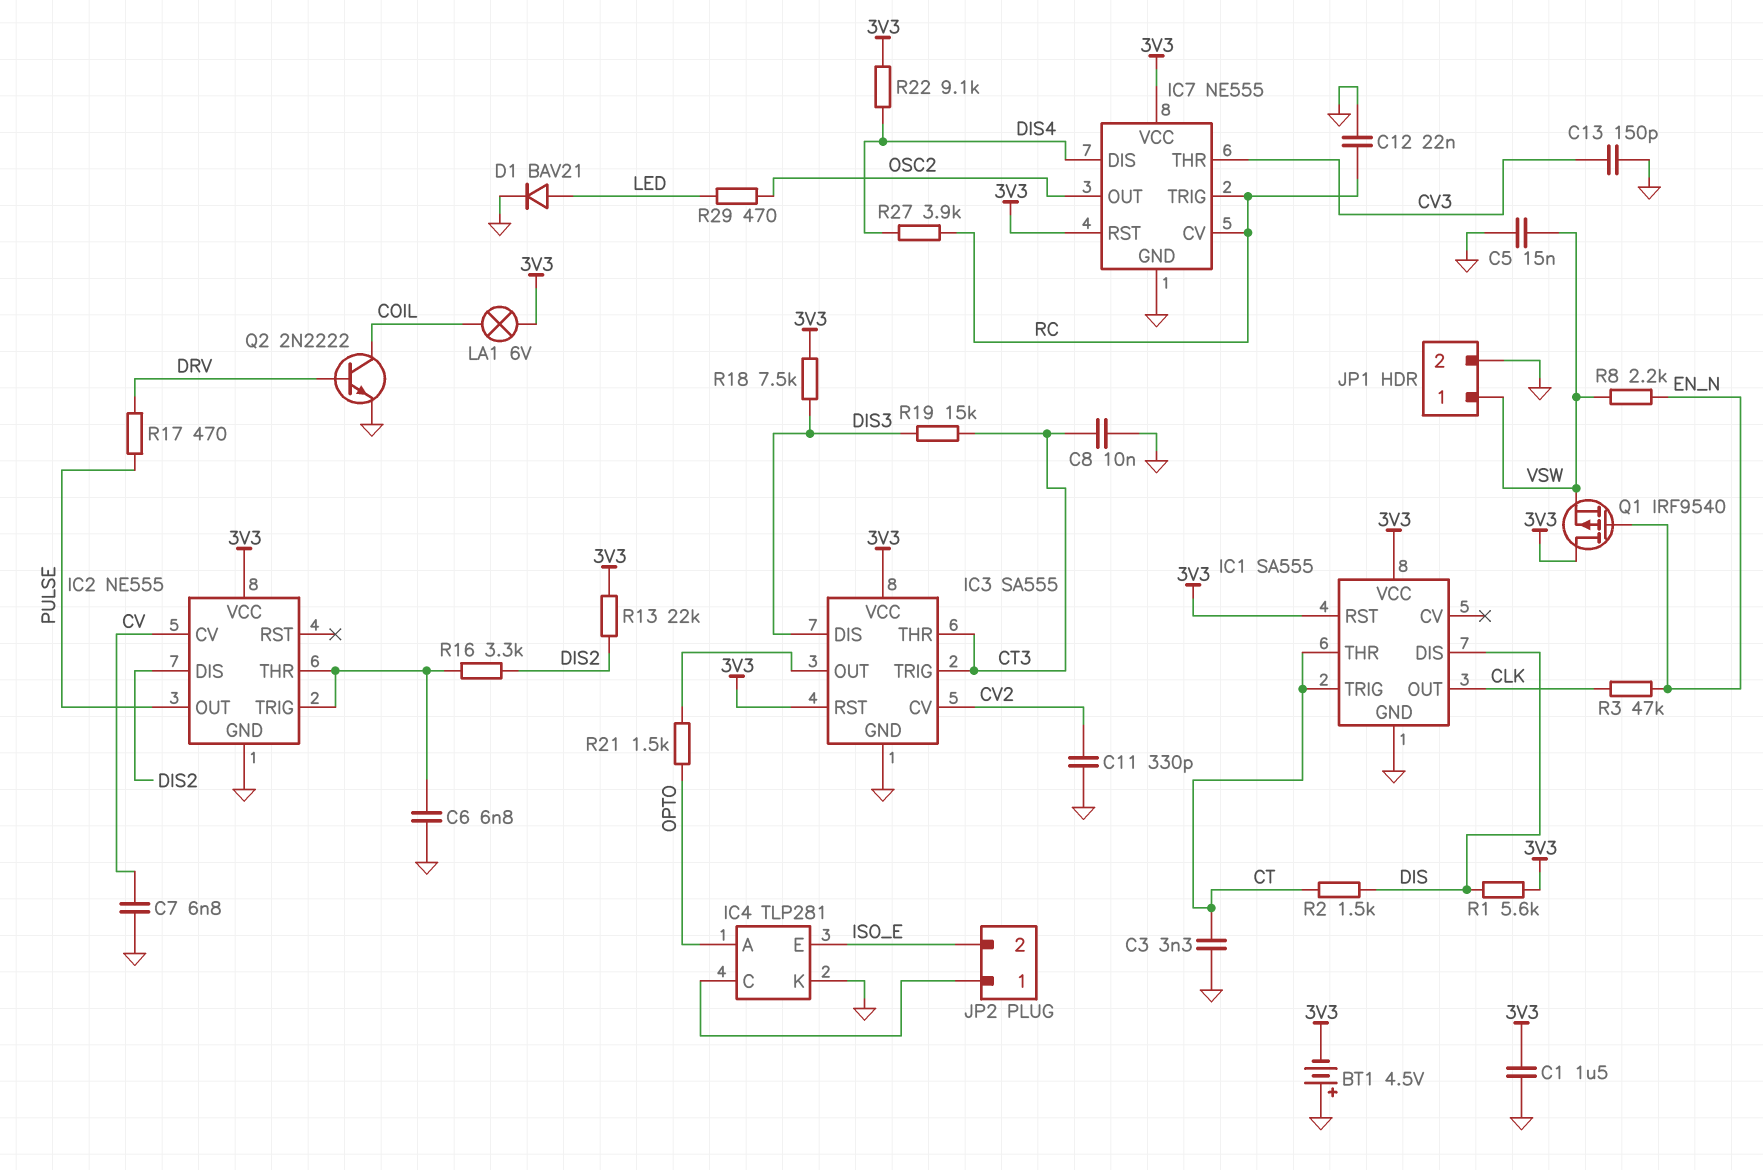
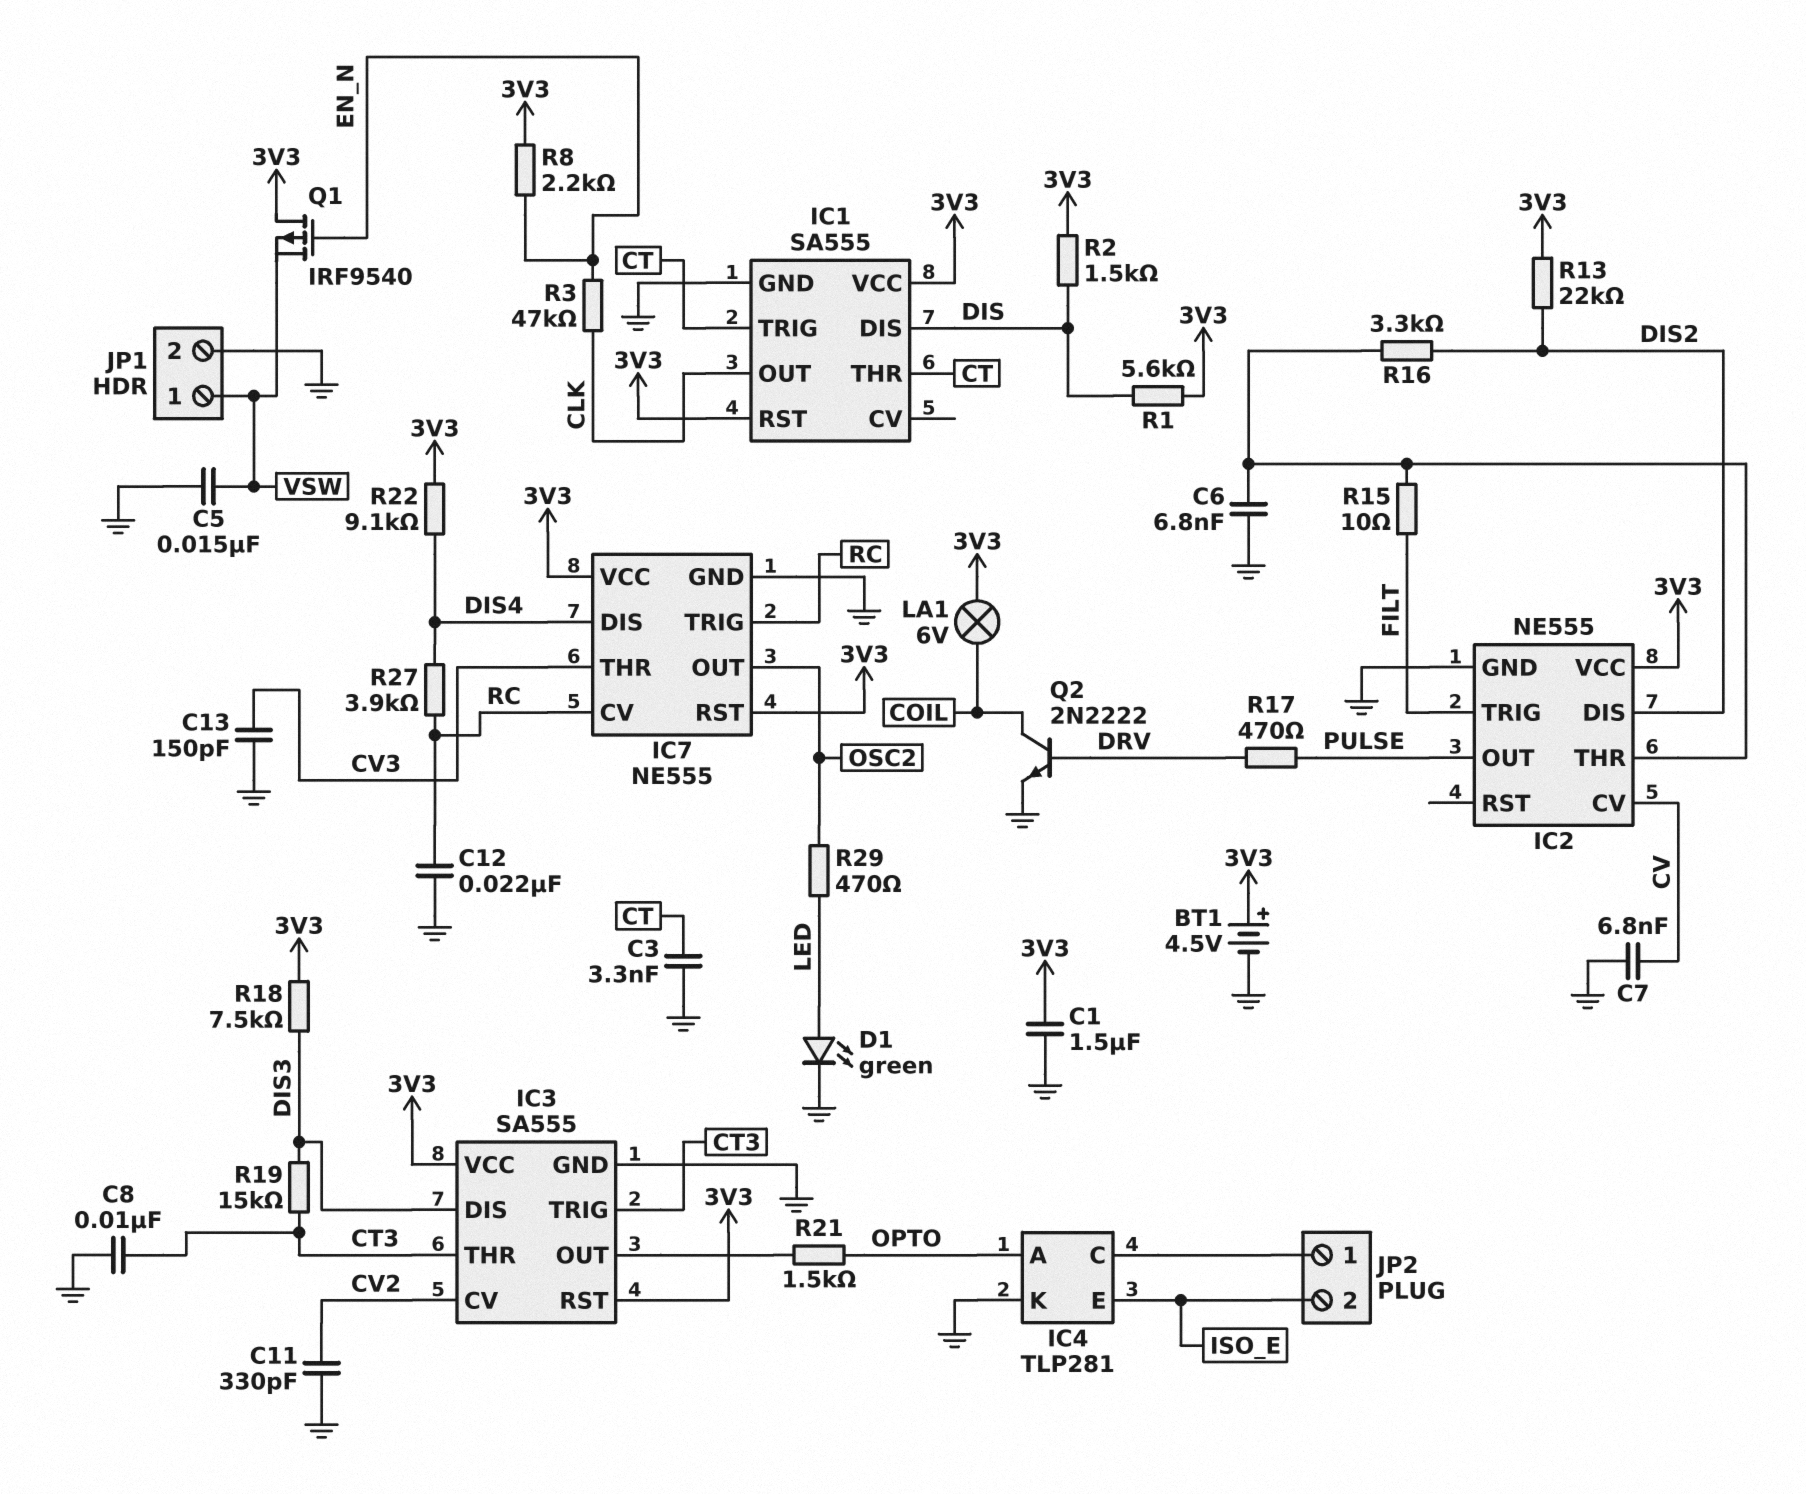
BT1: 4.5V (plus GND, minus 3V3) -> 4.5V (plus 3V3, minus GND)
D1: diode BAV21 (A LED, K GND) -> LED green (A LED, K GND)
IC2 pin TRIG: IC2/THR -> FILT
R2: 1.5k (CT, DIS) -> 1.5k (3V3, DIS)
R8: 2.2k (EN_N, VSW) -> 2.2k (3V3, EN_N)
R15: none -> 10 (FILT, IC2/THR)

